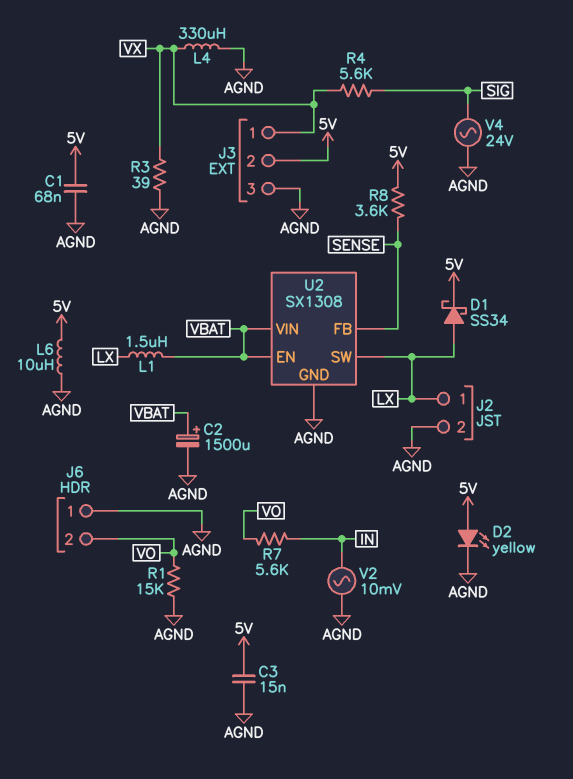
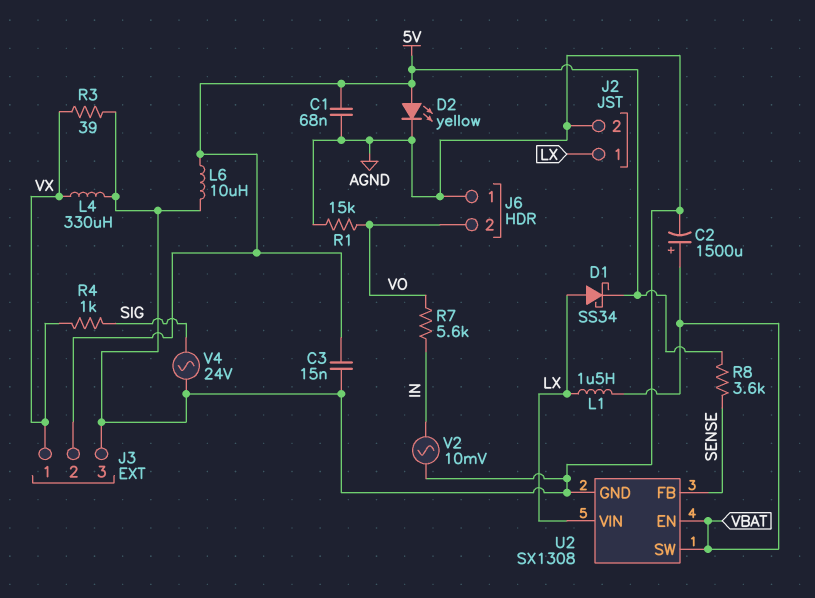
R4: 5.6k (SIG, VX) -> 1k (SIG, VX)
U2 pin SW: LX -> VBAT
U2 pin VIN: VBAT -> LX

